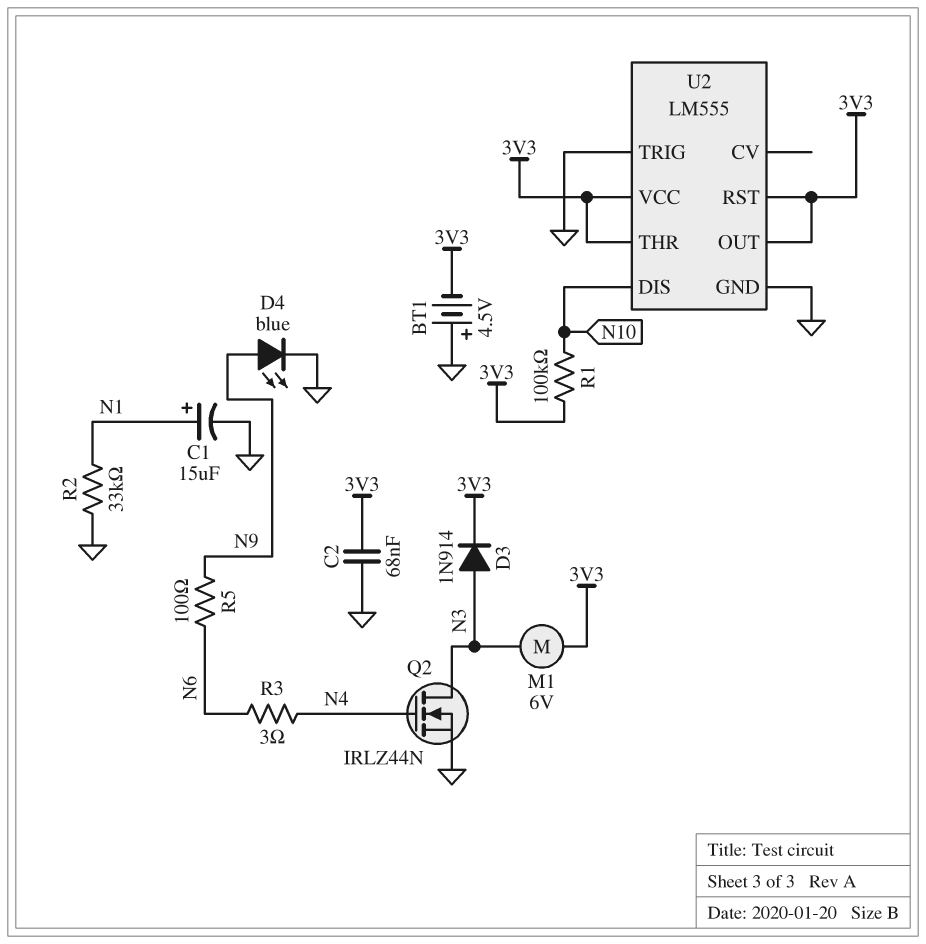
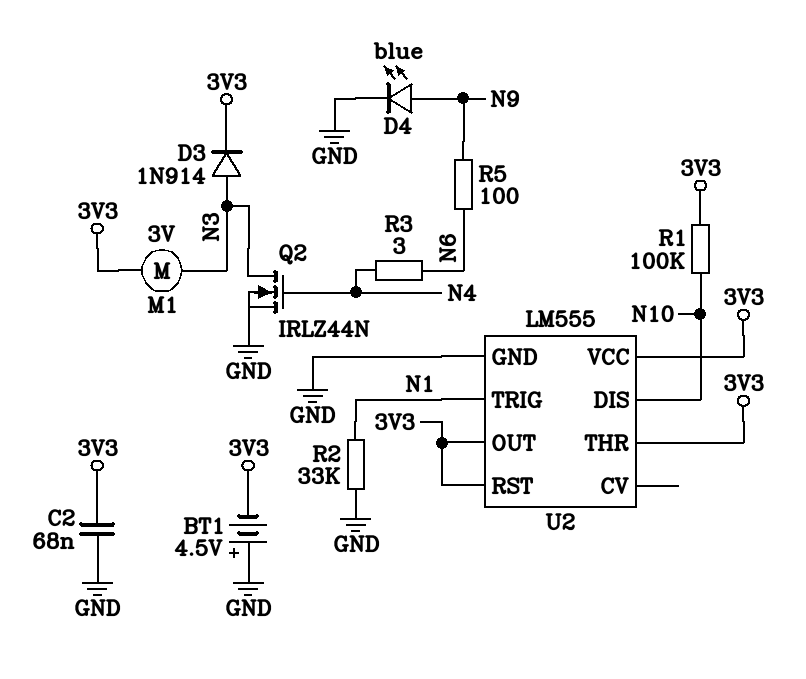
C1: 15uF (plus N1, minus GND) -> none
M1: motor 6V (3V3, N3) -> motor 3V (3V3, N3)
U2 pin TRIG: GND -> N1

